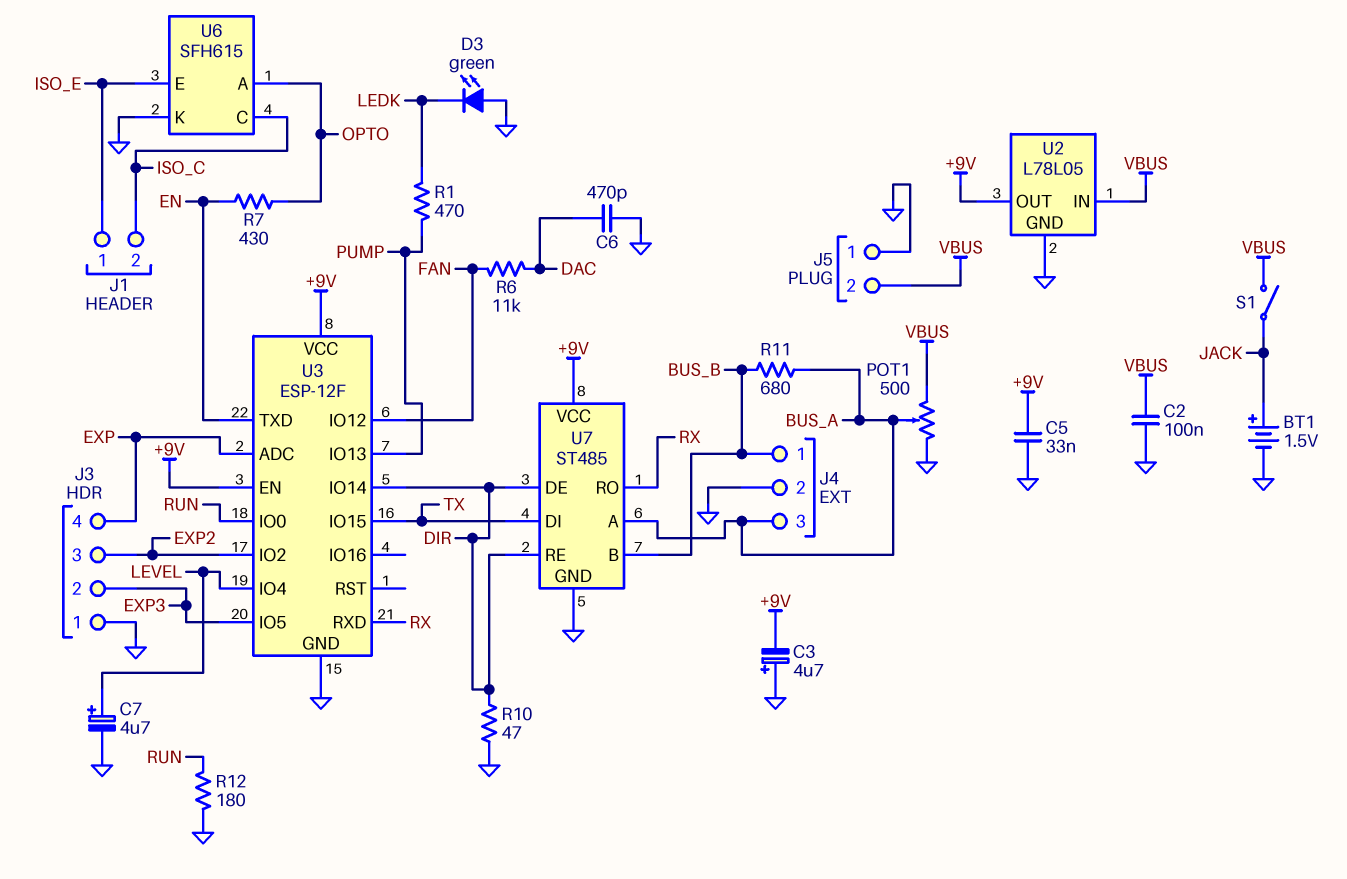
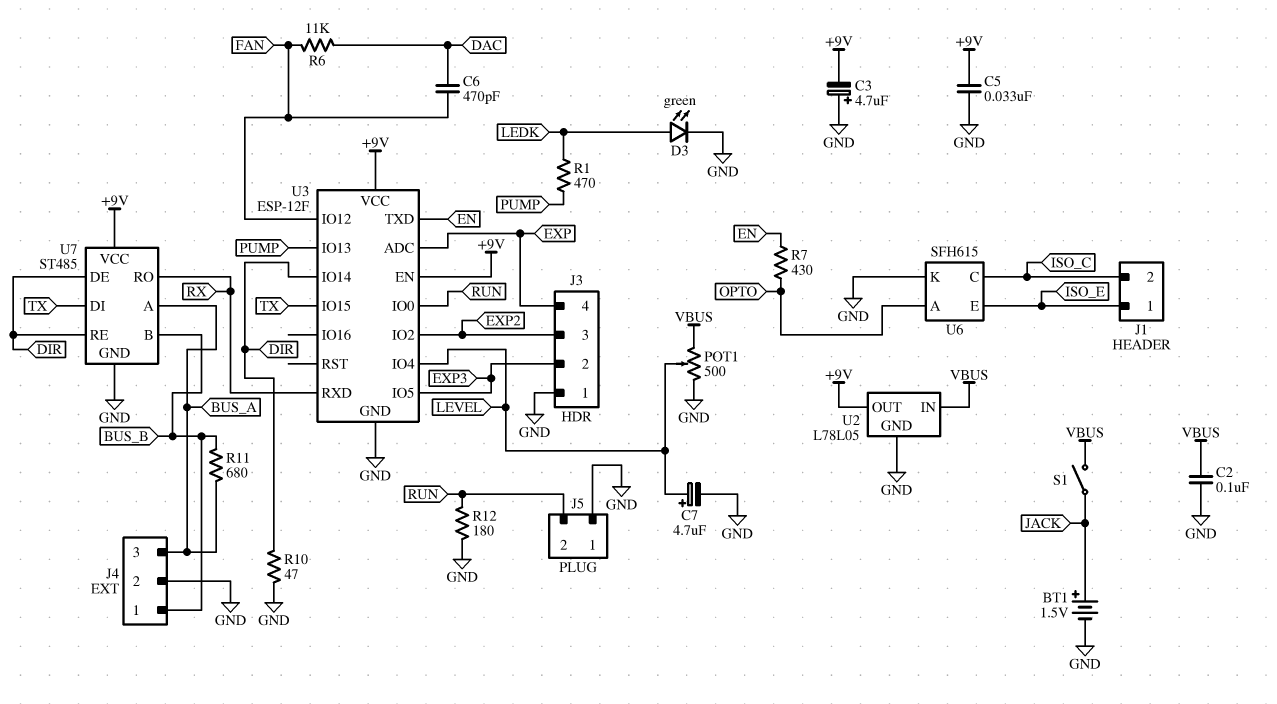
C6: 470pF (DAC, GND) -> 470pF (DAC, FAN)
D3: LED green (A GND, K LEDK) -> LED green (A LEDK, K GND)
J5 pin 2: VBUS -> RUN
POT1: 500 (GND, VBUS, wiper BUS_A) -> 500 (GND, VBUS, wiper LEVEL)

